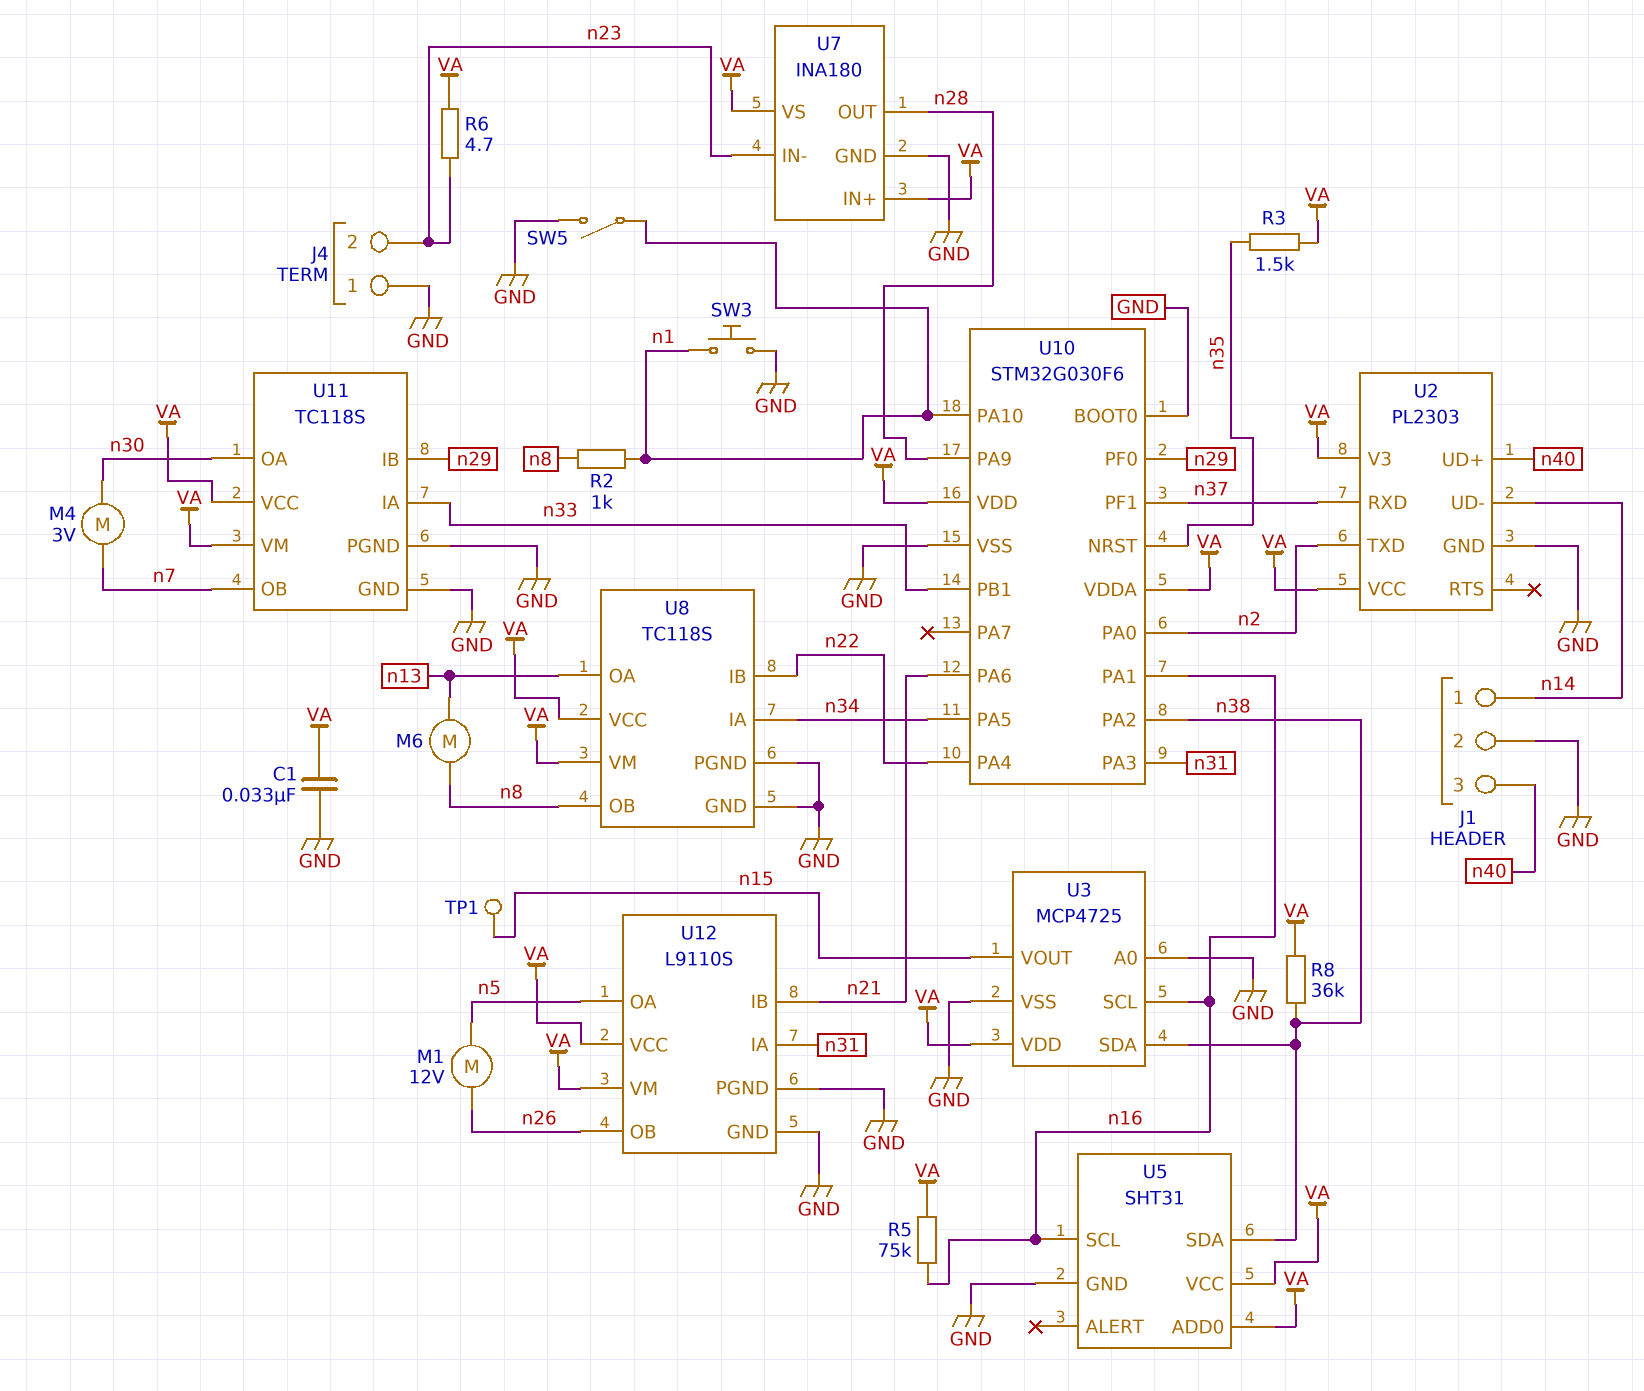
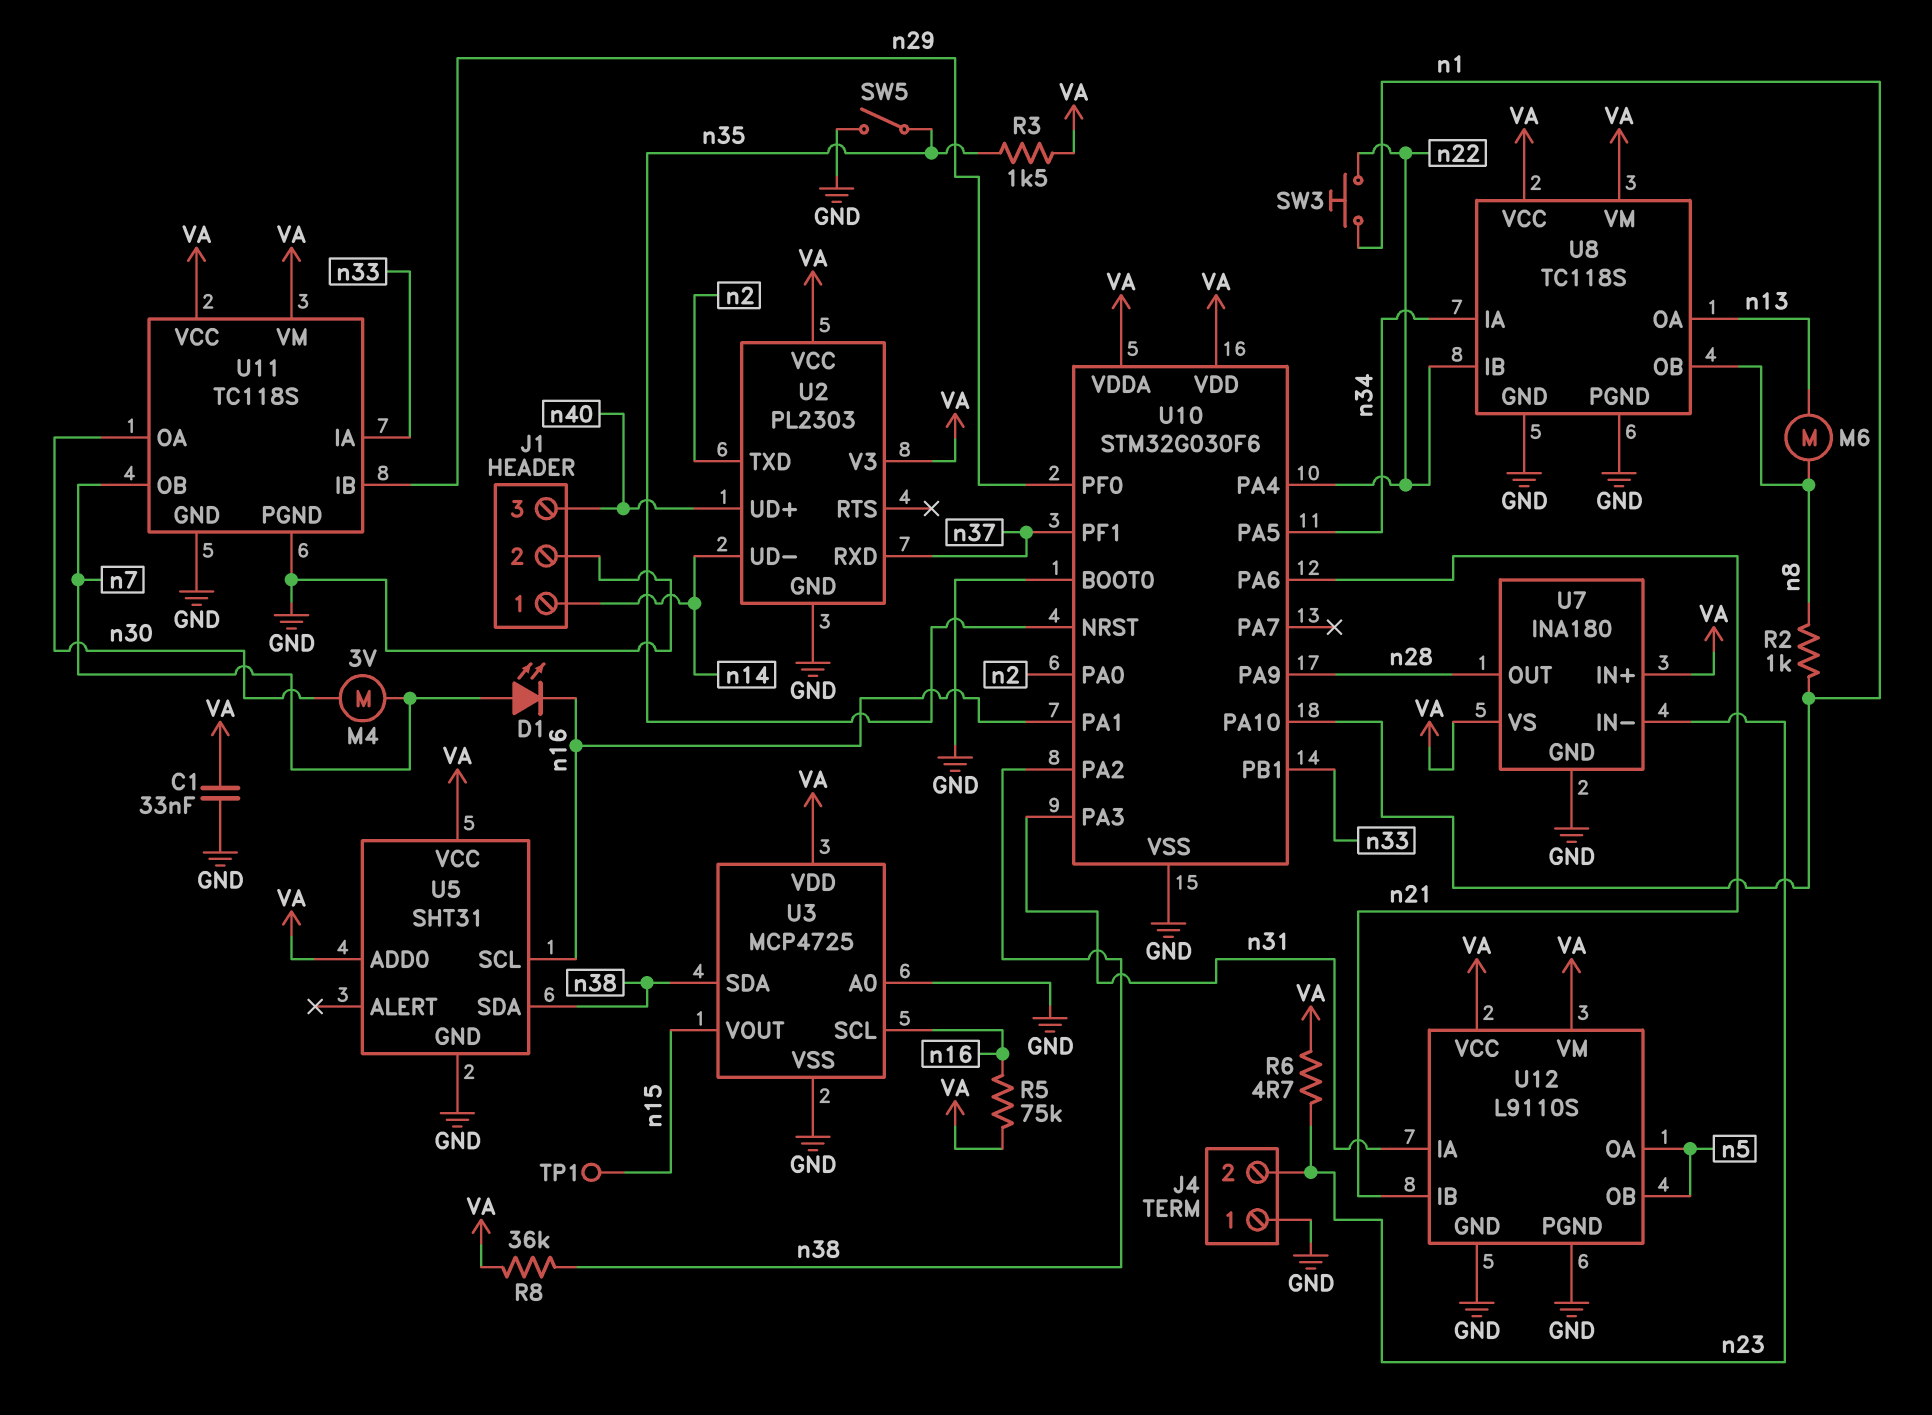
D1: none -> LED (A n7, K n16)
M1: motor 12V (n5, n26) -> none
SW3: button (GND, n1) -> button (n1, n22)
SW5: switch (GND, n1) -> switch (GND, n35)
U12 pin OB: n26 -> n5

